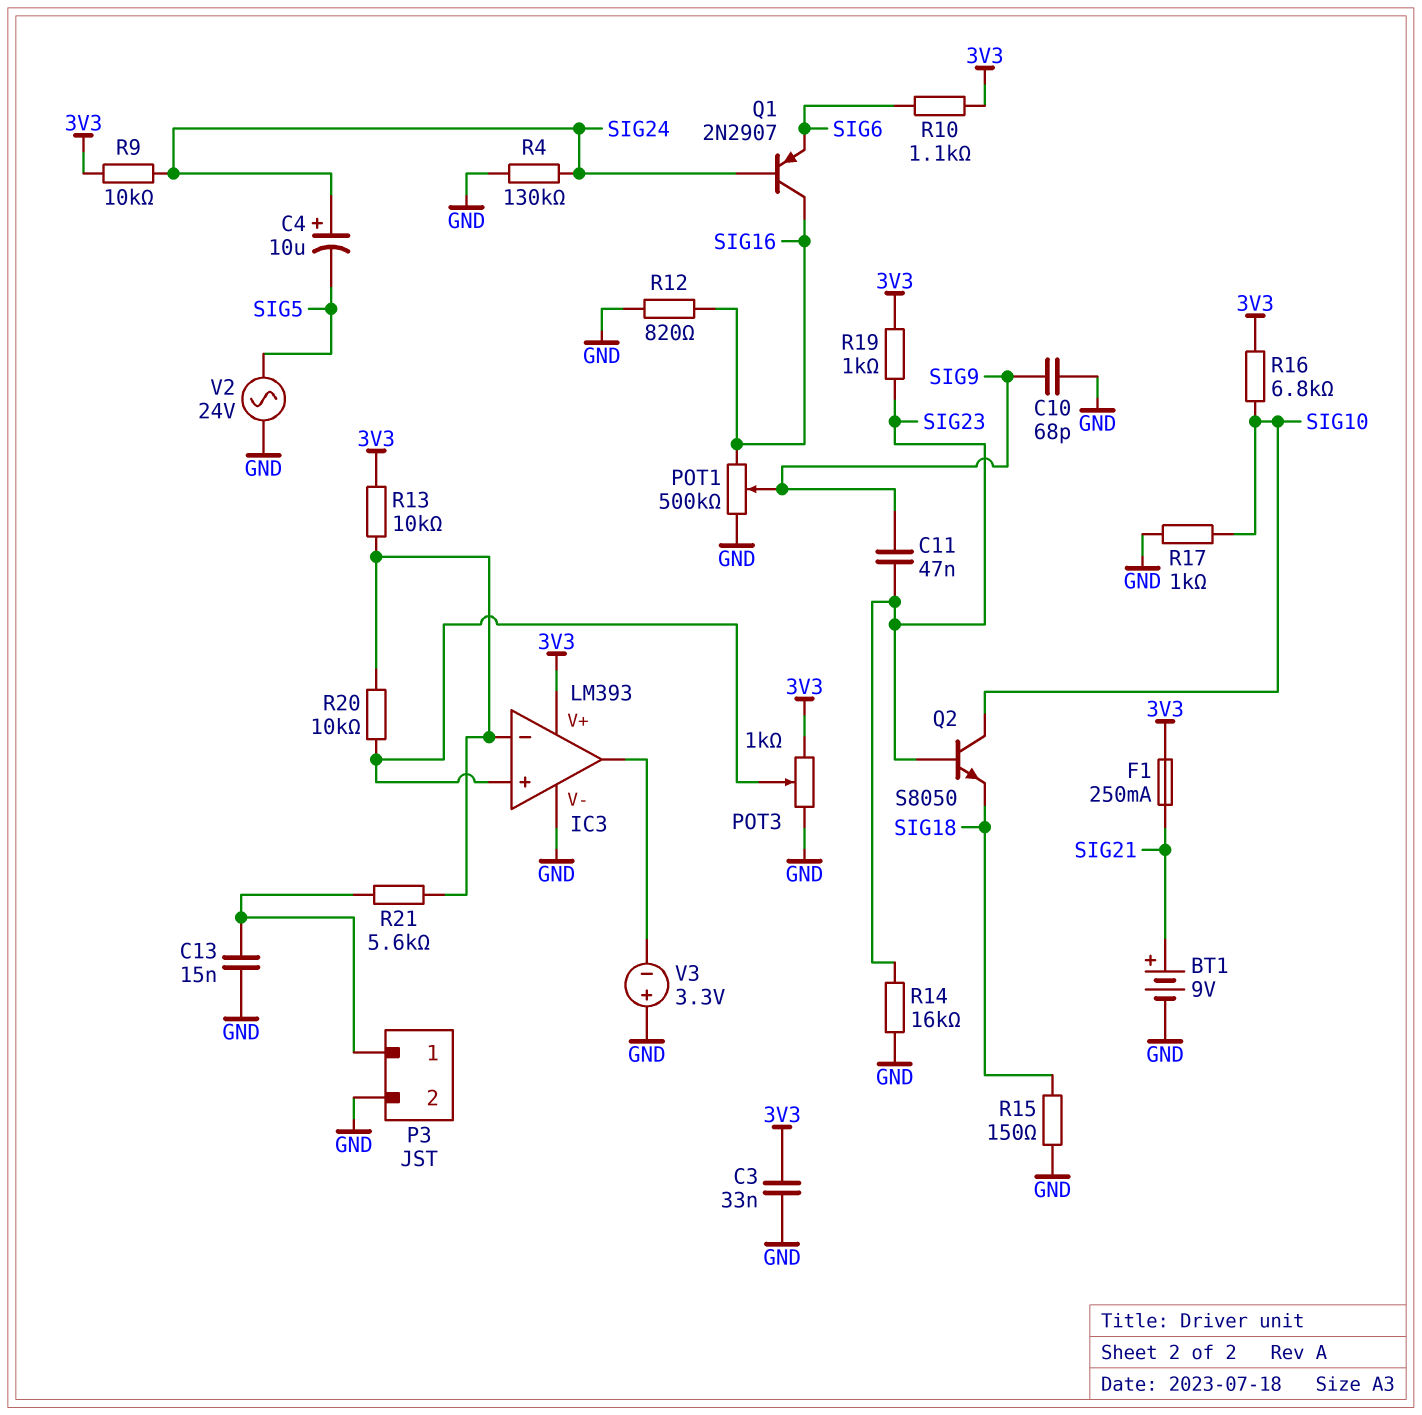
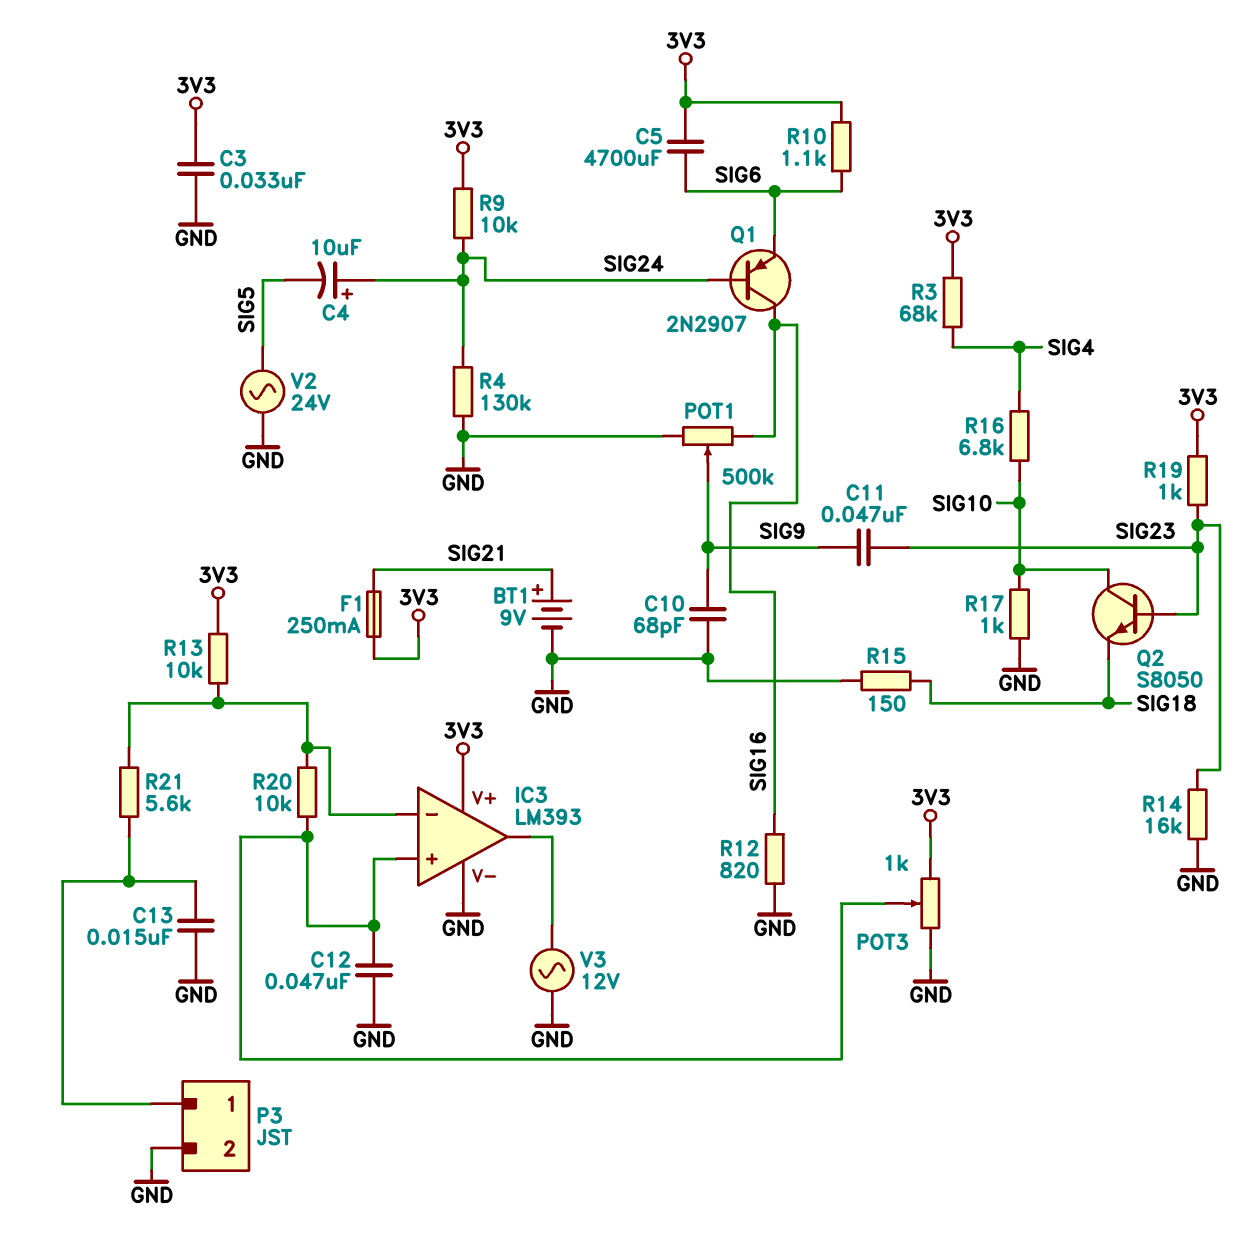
C5: none -> 4700uF (3V3, SIG6)
C12: none -> 47nF (GND, IC3/in+)
R3: none -> 68k (3V3, SIG4)
R16: 6.8k (3V3, SIG10) -> 6.8k (SIG4, SIG10)
V3: 3.3V (plus GND, minus IC3/out) -> AC 12V (GND, IC3/out)

